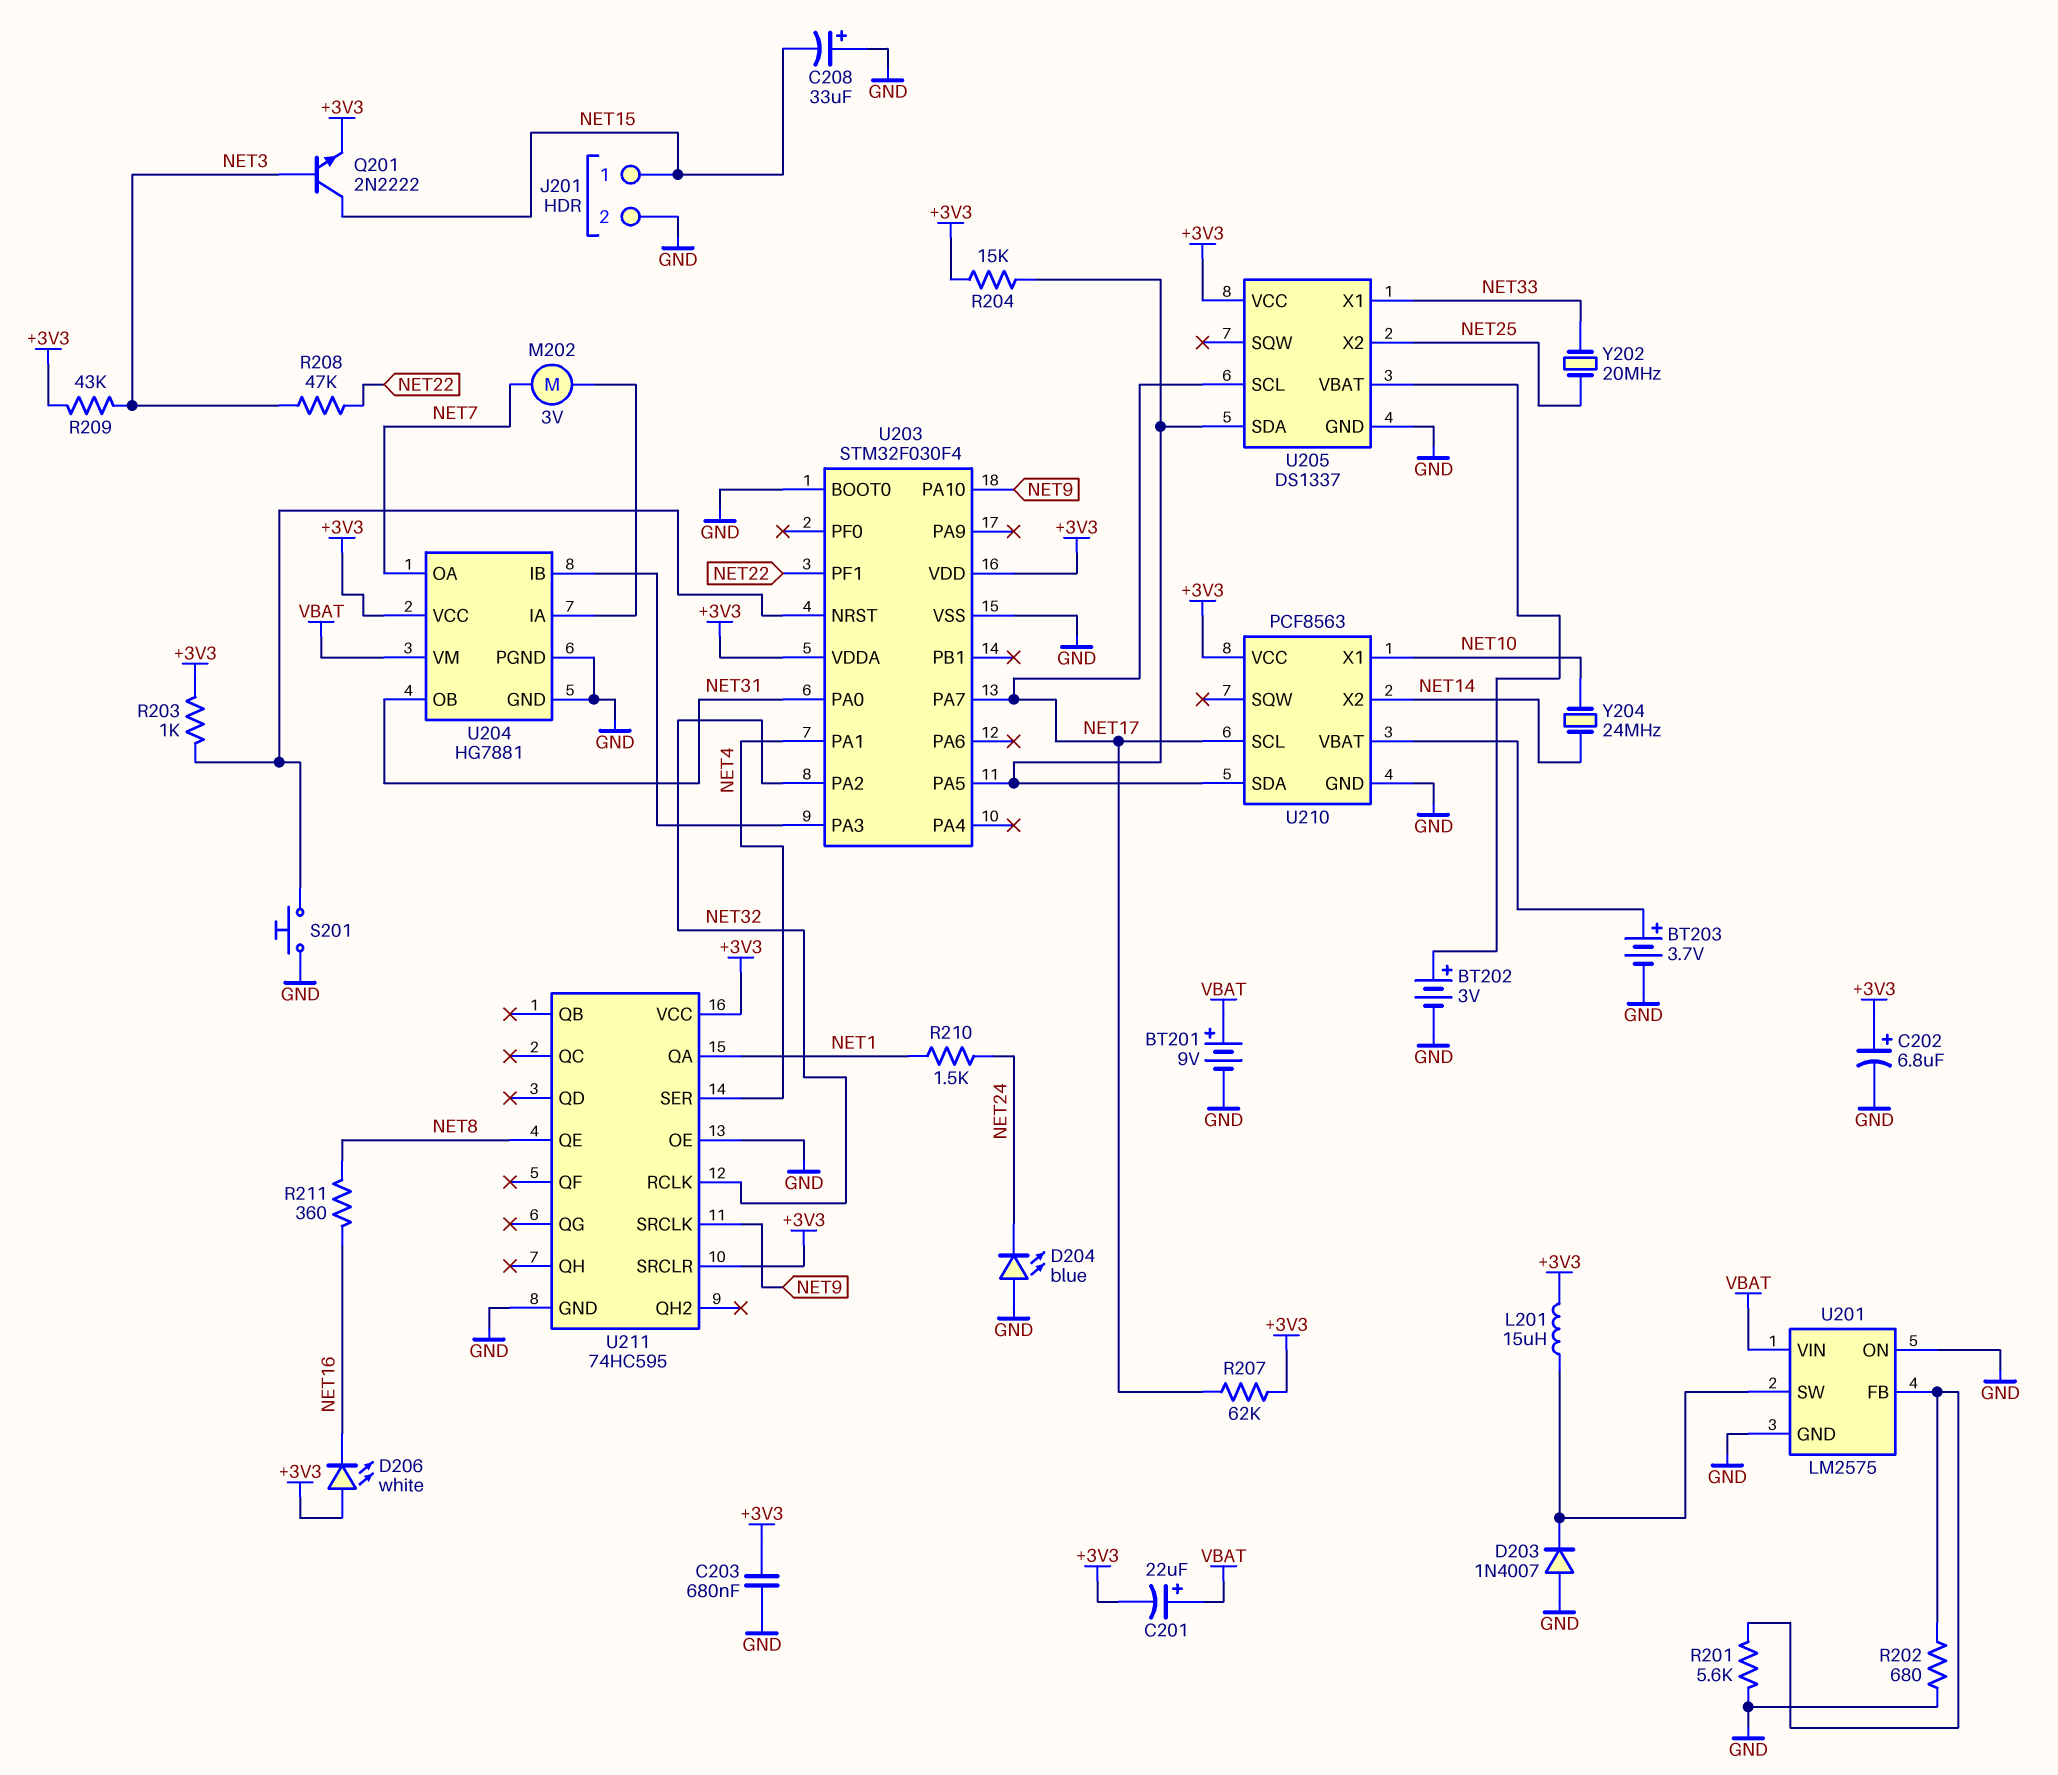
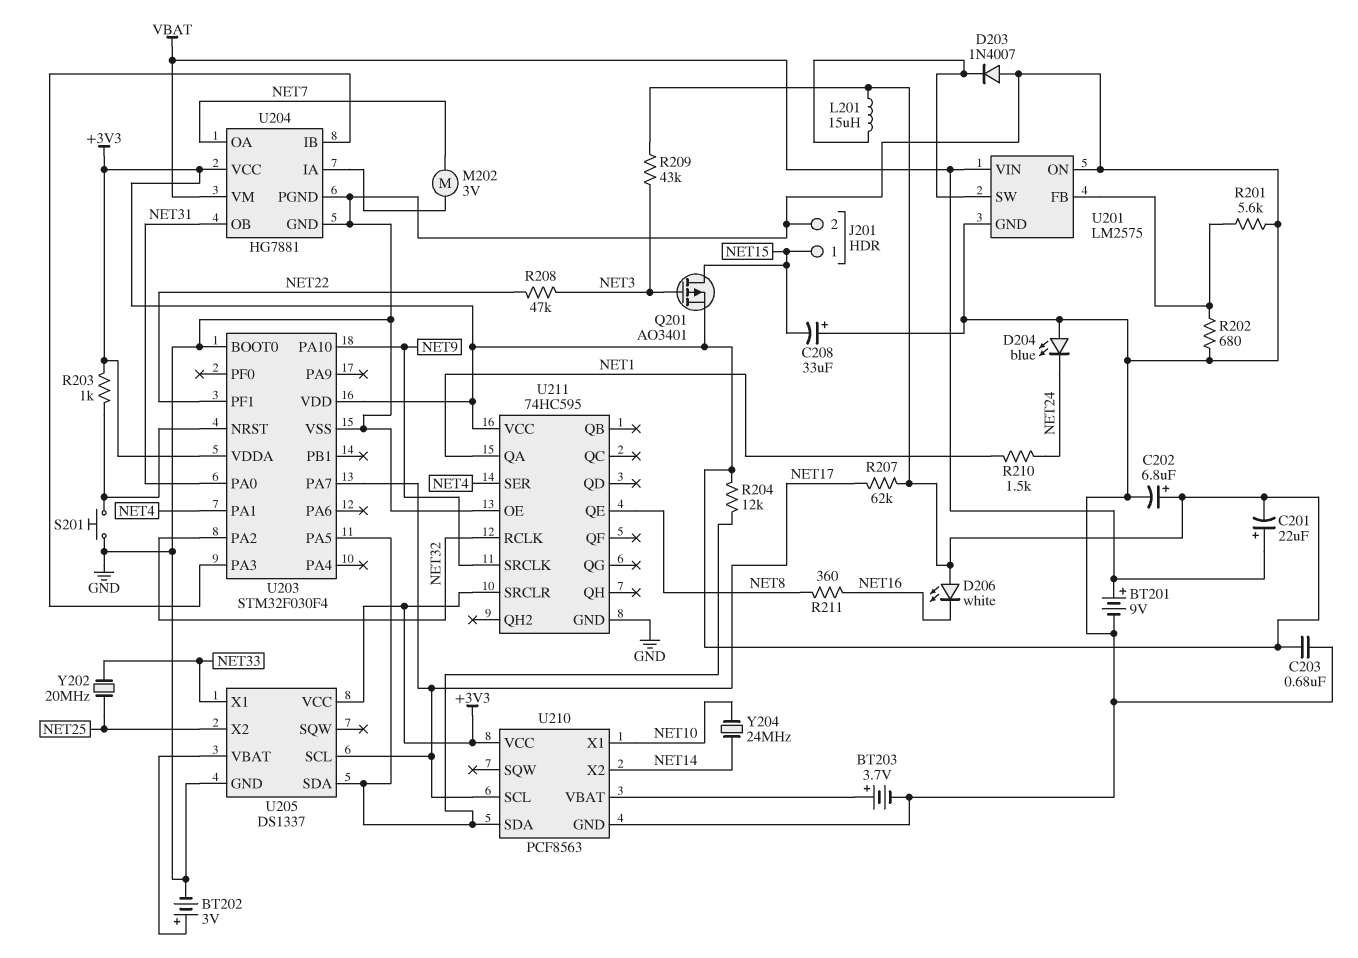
Q201: NPN 2N2222 (B NET3, C NET15, E +3V3) -> PMOS AO3401 (G NET3, D NET15, S +3V3)
R204: 15k (+3V3, U203/PA5) -> 12k (+3V3, U203/PA5)

